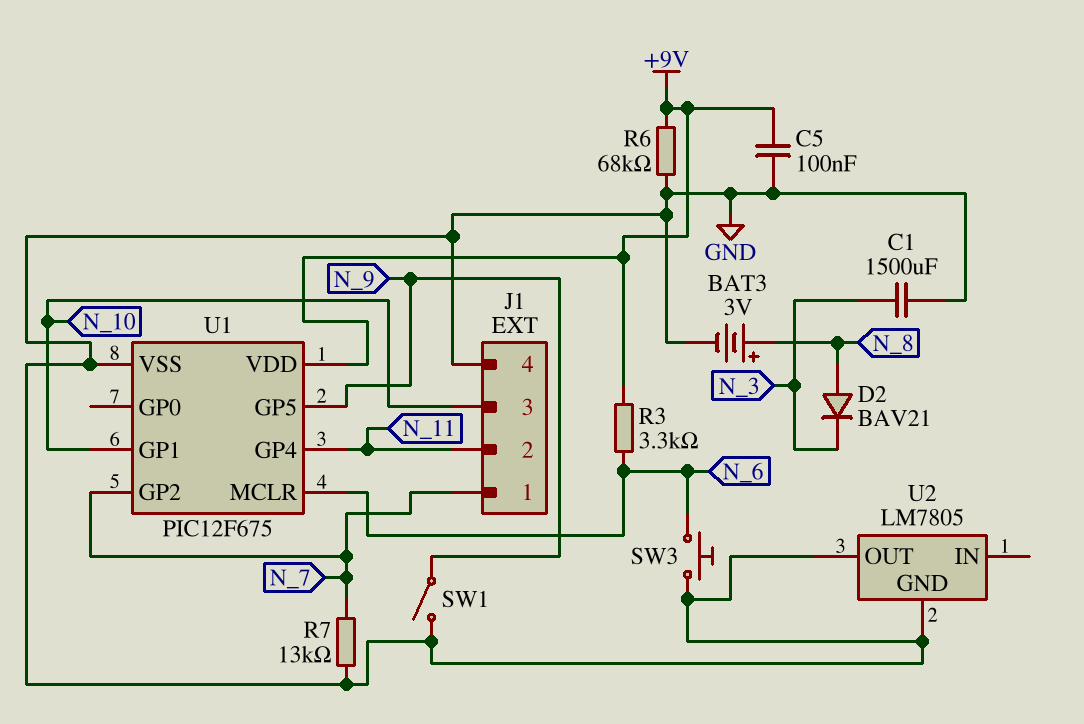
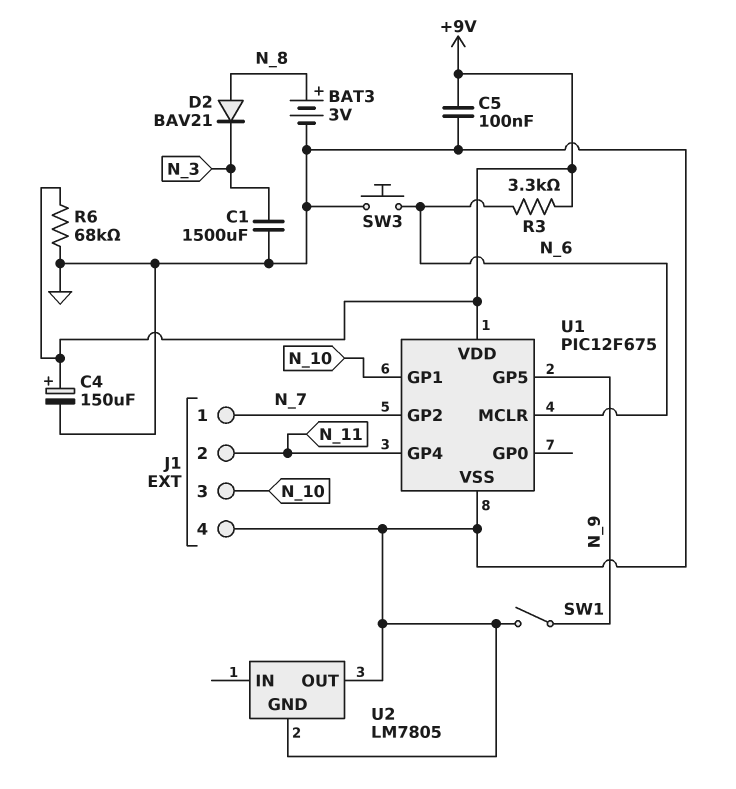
C4: none -> 150uF (plus +9V, minus GND)
R7: 13k (GND, N_7) -> none

